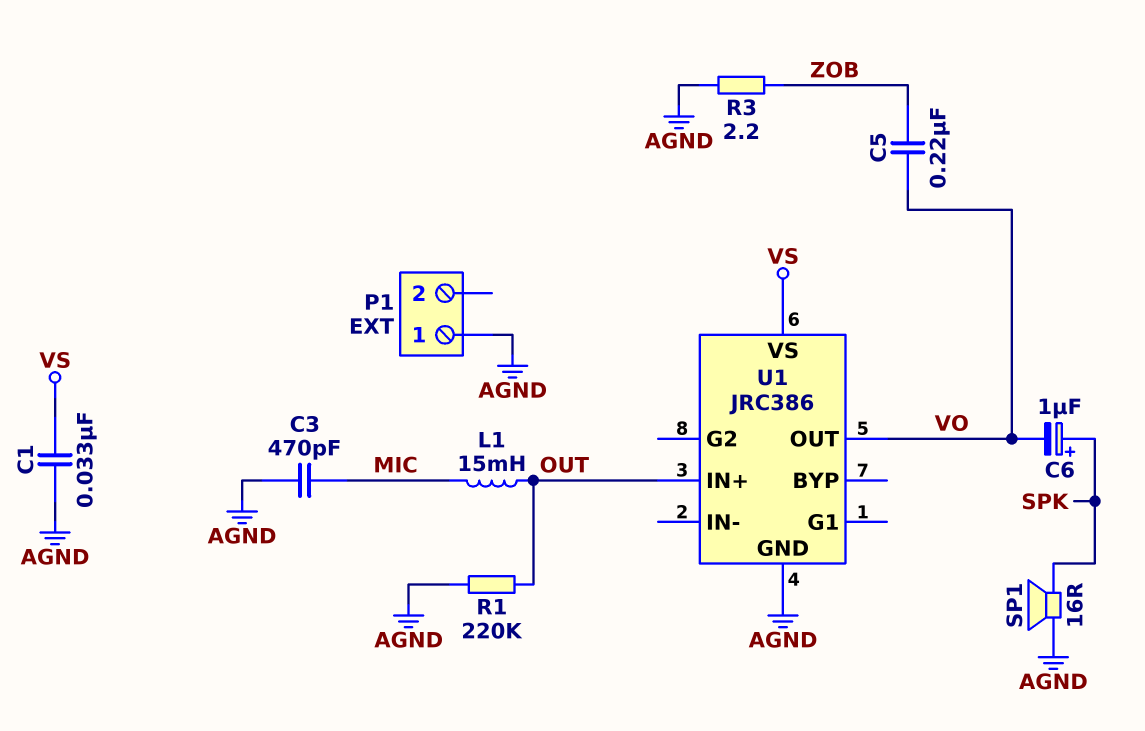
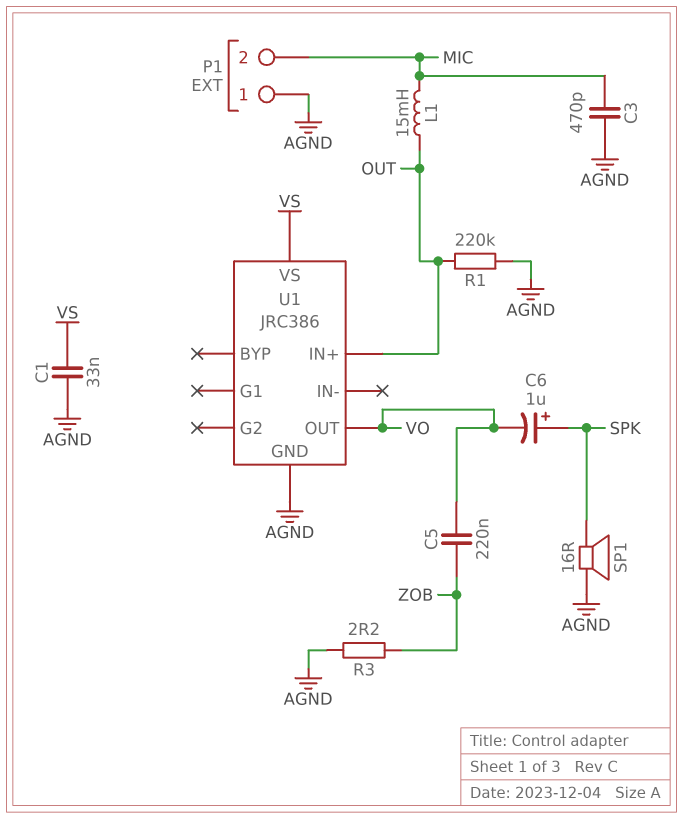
P1 pin 2: none -> MIC

